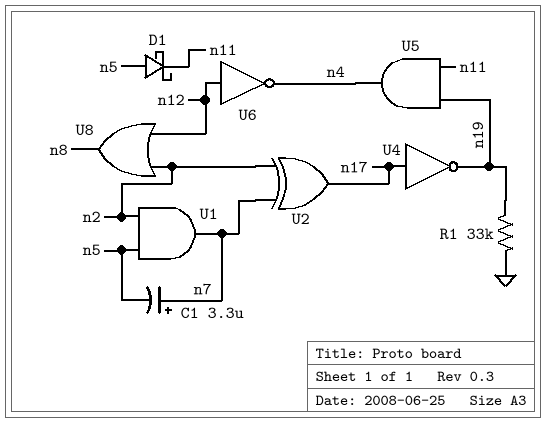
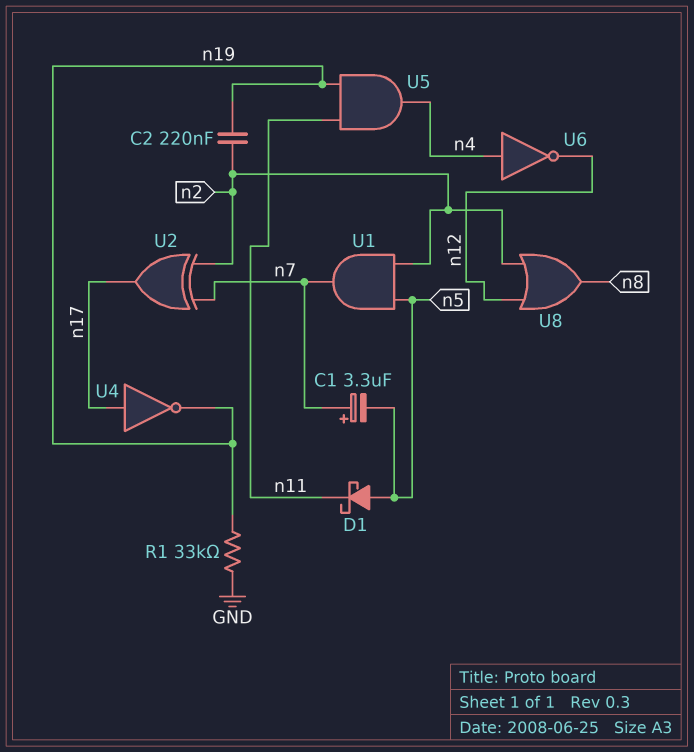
C2: none -> 220nF (n2, n19)
U6: NOT (in n12, out n4) -> NOT (in n4, out n12)

